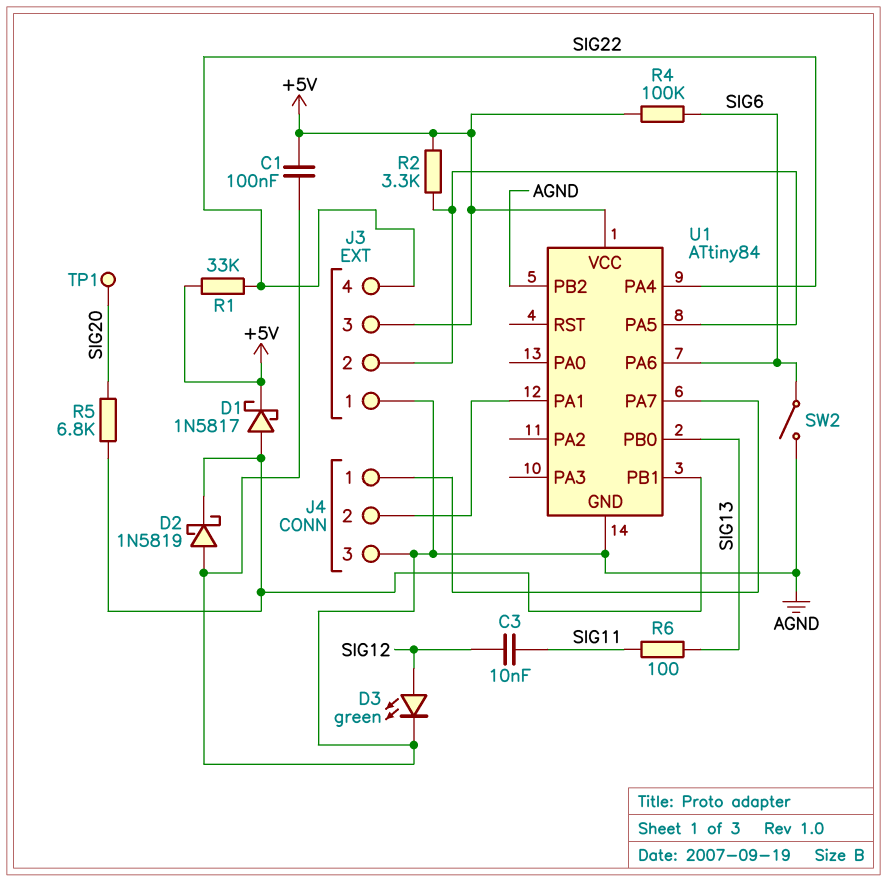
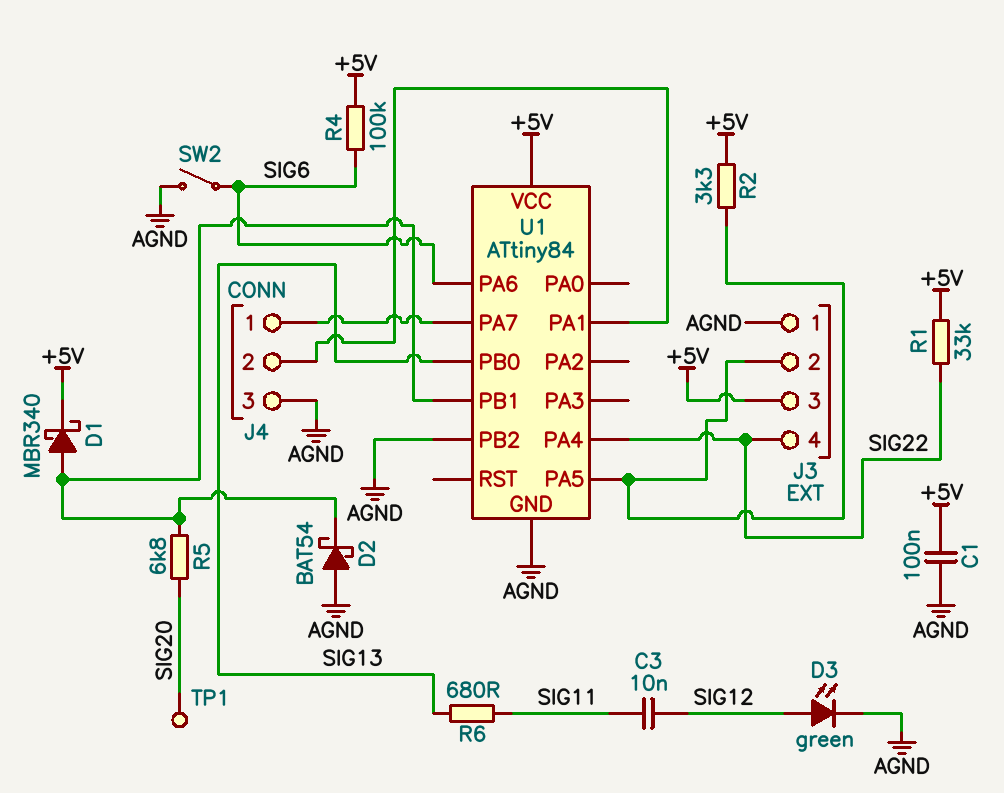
D1: schottky 1N5817 (A U1/PB1, K +5V) -> schottky MBR340 (A U1/PB1, K +5V)
D2: schottky 1N5819 (A AGND, K U1/PB1) -> schottky BAT54 (A AGND, K U1/PB1)
R6: 100 (SIG11, SIG13) -> 680 (SIG11, SIG13)

